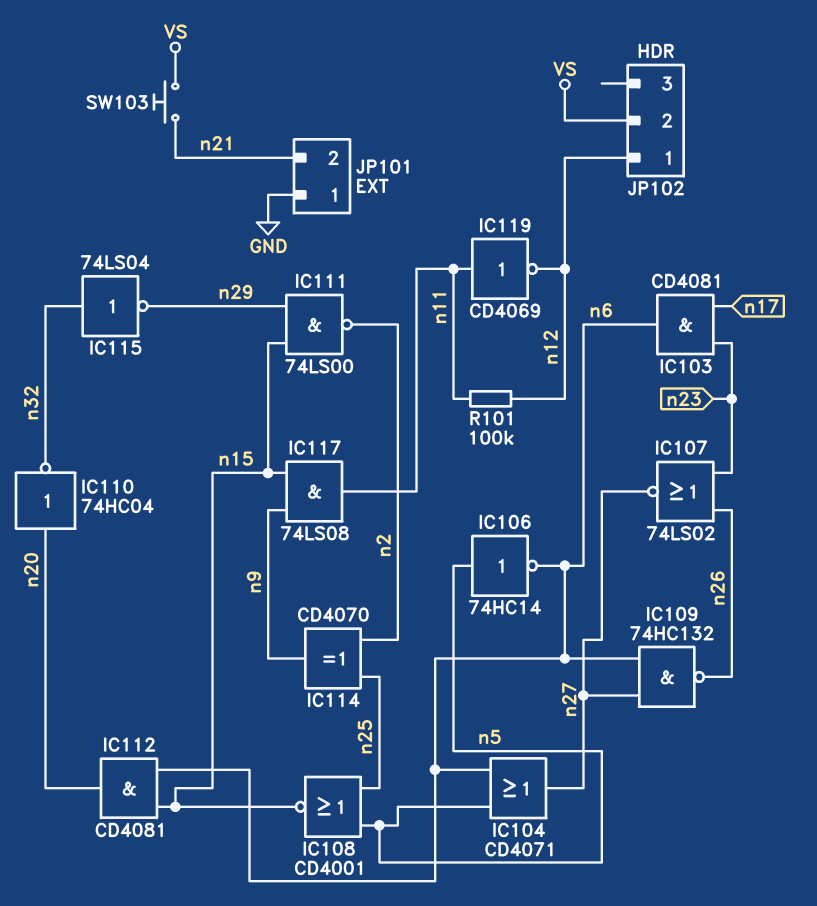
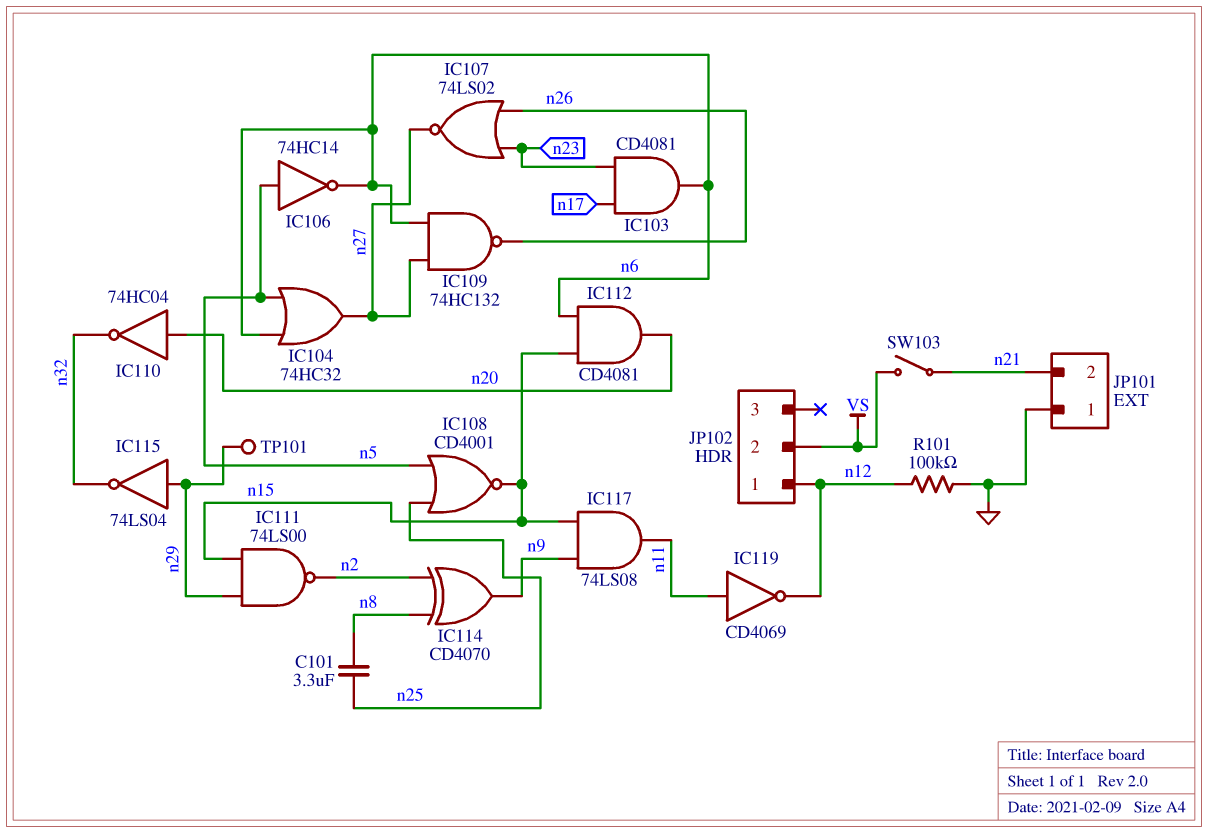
C101: none -> 3.3uF (n8, n25)
IC104: OR CD4071 (in n5, in n6, out n27) -> OR 74HC32 (in n5, in n6, out n27)
IC114: XOR CD4070 (in n2, in n25, out n9) -> XOR CD4070 (in n2, in n8, out n9)
IC115: NOT 74LS04 (in n32, out n29) -> NOT 74LS04 (in n29, out n32)
R101: 100k (n11, n12) -> 100k (GND, n12)
SW103: button (VS, n21) -> switch (VS, n21)
TP101: none -> test point (n29)

